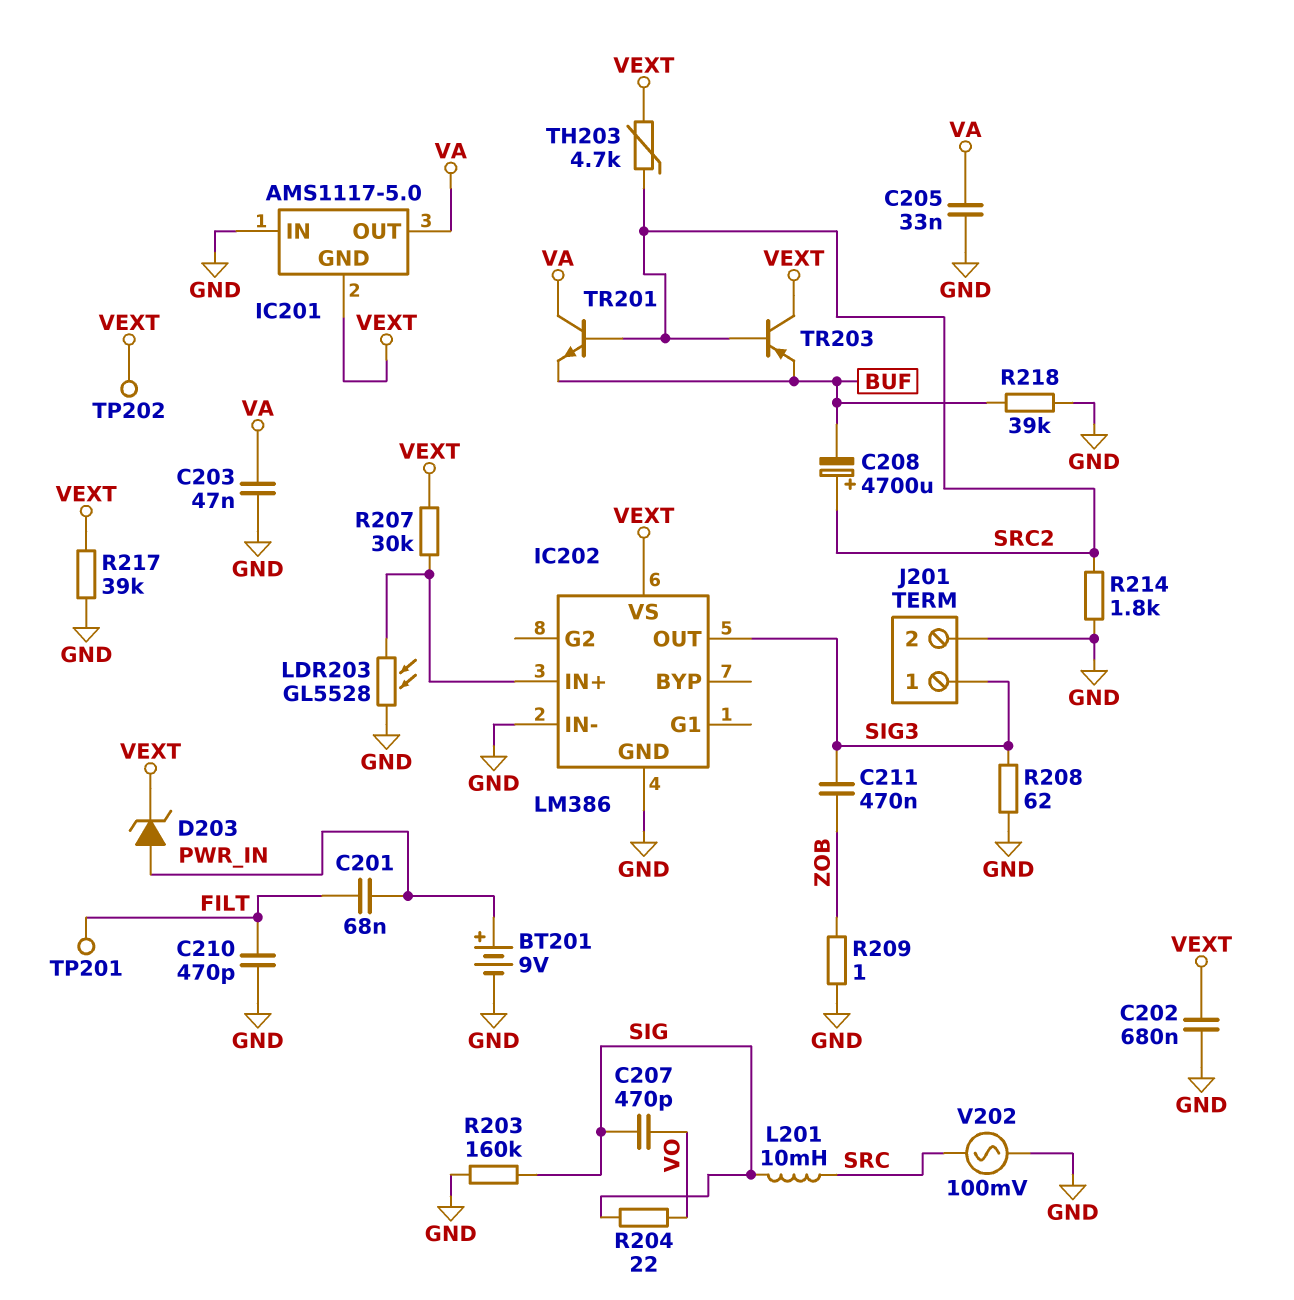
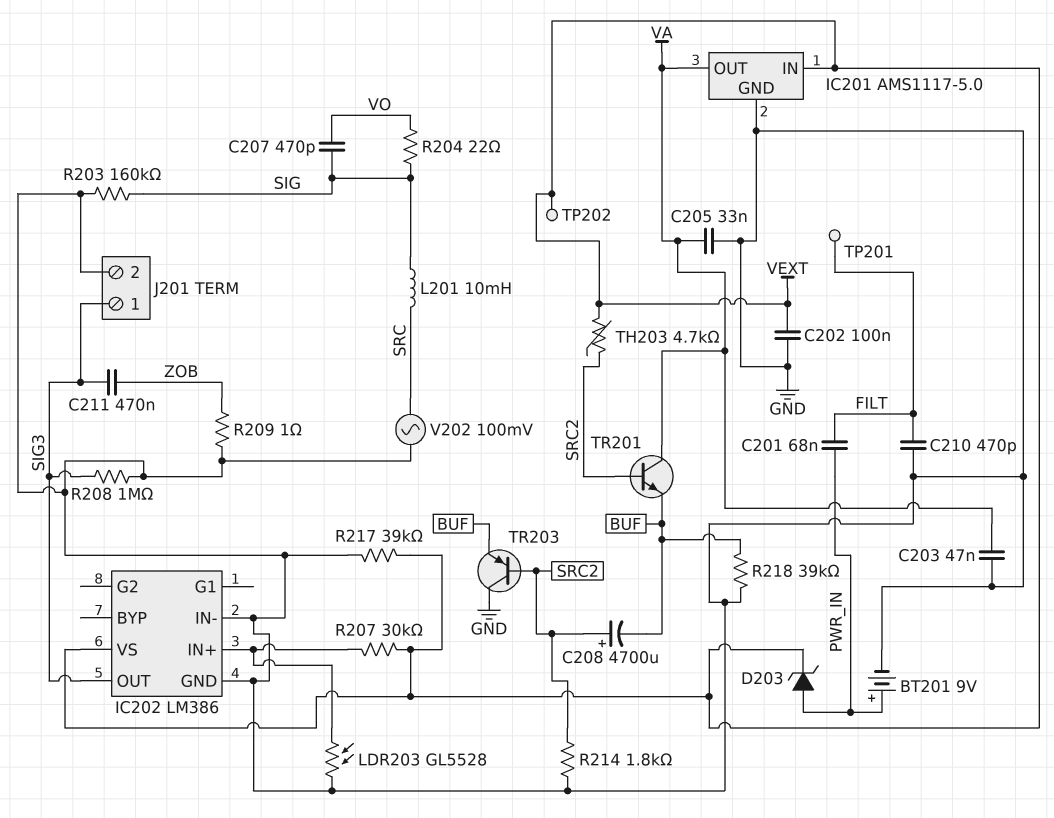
C202: 680nF (GND, VEXT) -> 100nF (GND, VEXT)
IC201 pin GND: VEXT -> GND
IC201 pin IN: GND -> VEXT
R208: 62 (GND, SIG3) -> 1M (GND, SIG3)
TR203: PNP (B SRC2, C VEXT, E BUF) -> PNP (B SRC2, C GND, E BUF)

